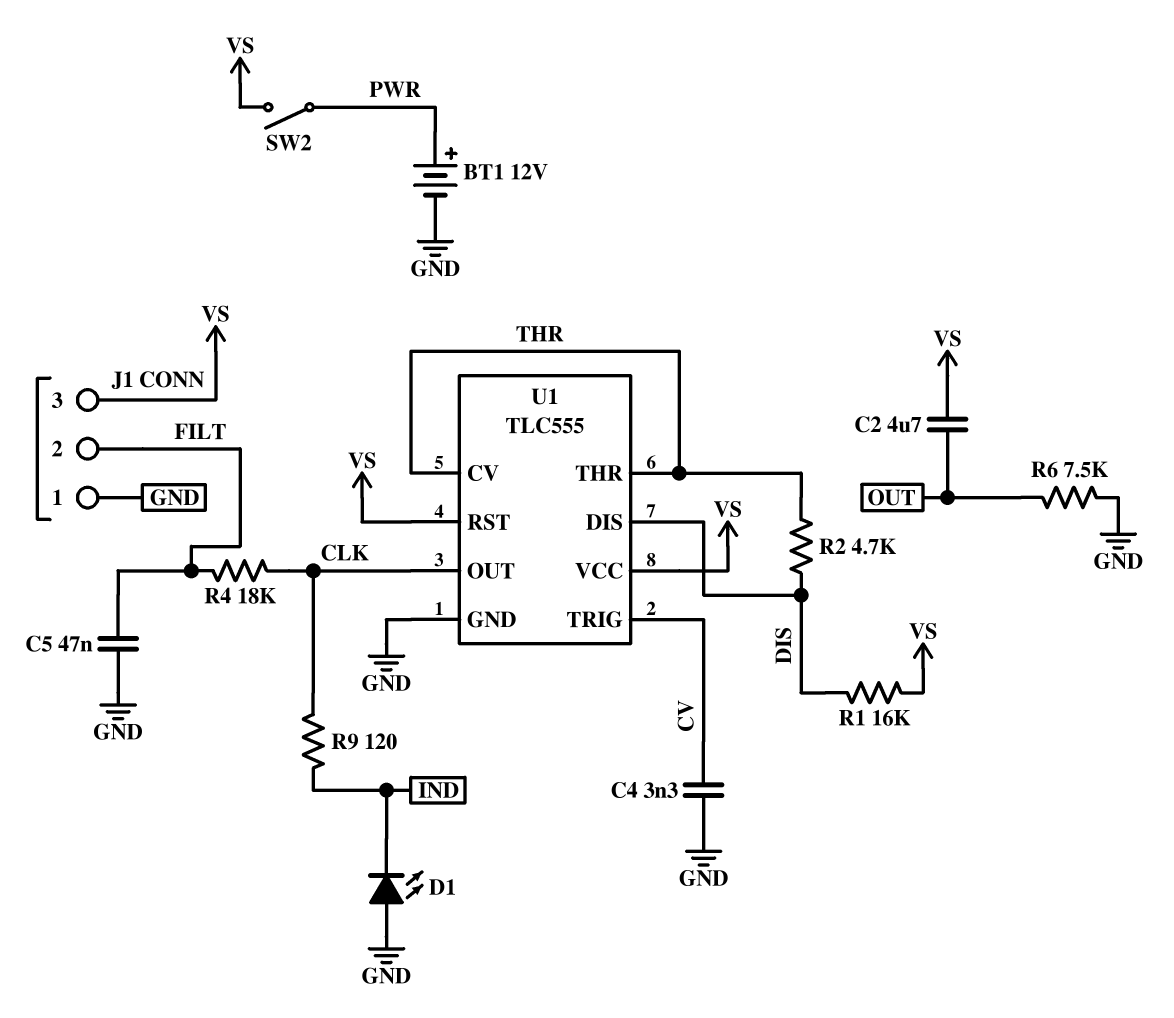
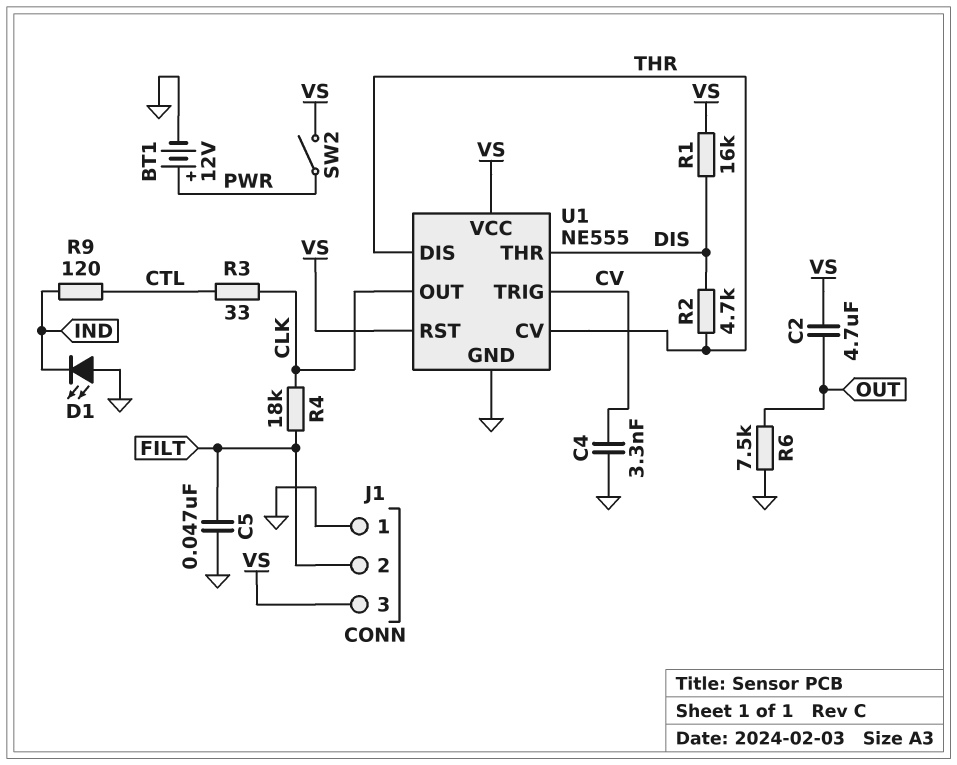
R3: none -> 33 (CLK, CTL)
R9: 120 (CLK, IND) -> 120 (CTL, IND)
U1: TLC555 -> NE555
U1 pin DIS: DIS -> THR
U1 pin THR: THR -> DIS

